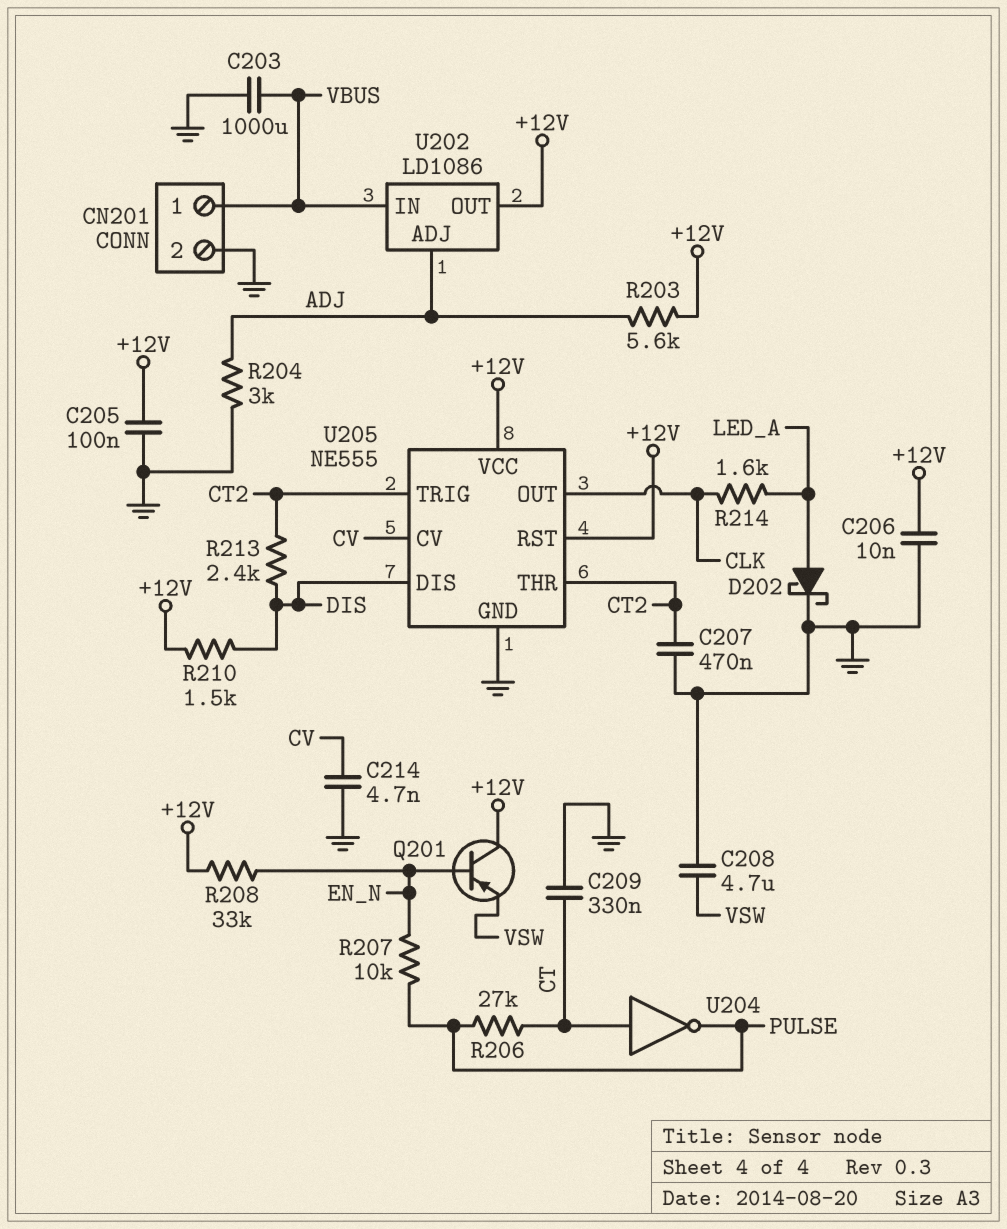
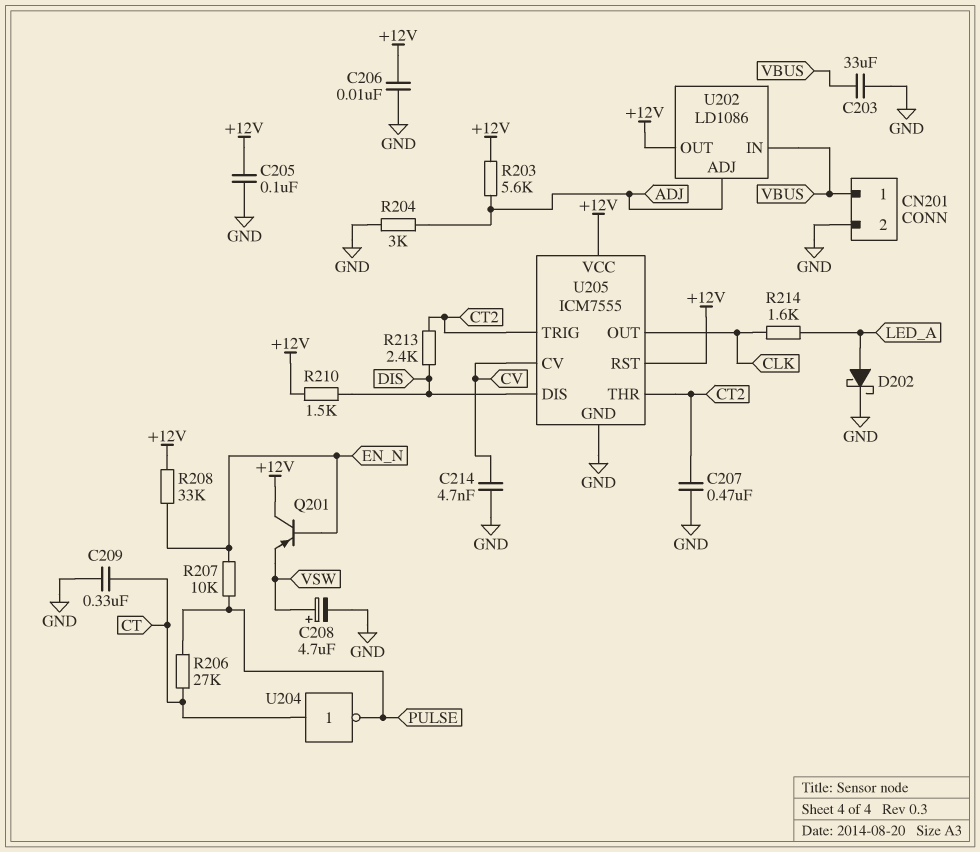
C203: 1000uF (GND, VBUS) -> 33uF (GND, VBUS)
C208: 4.7uF (GND, VSW) -> 4.7uF (plus VSW, minus GND)
U205: NE555 -> ICM7555

